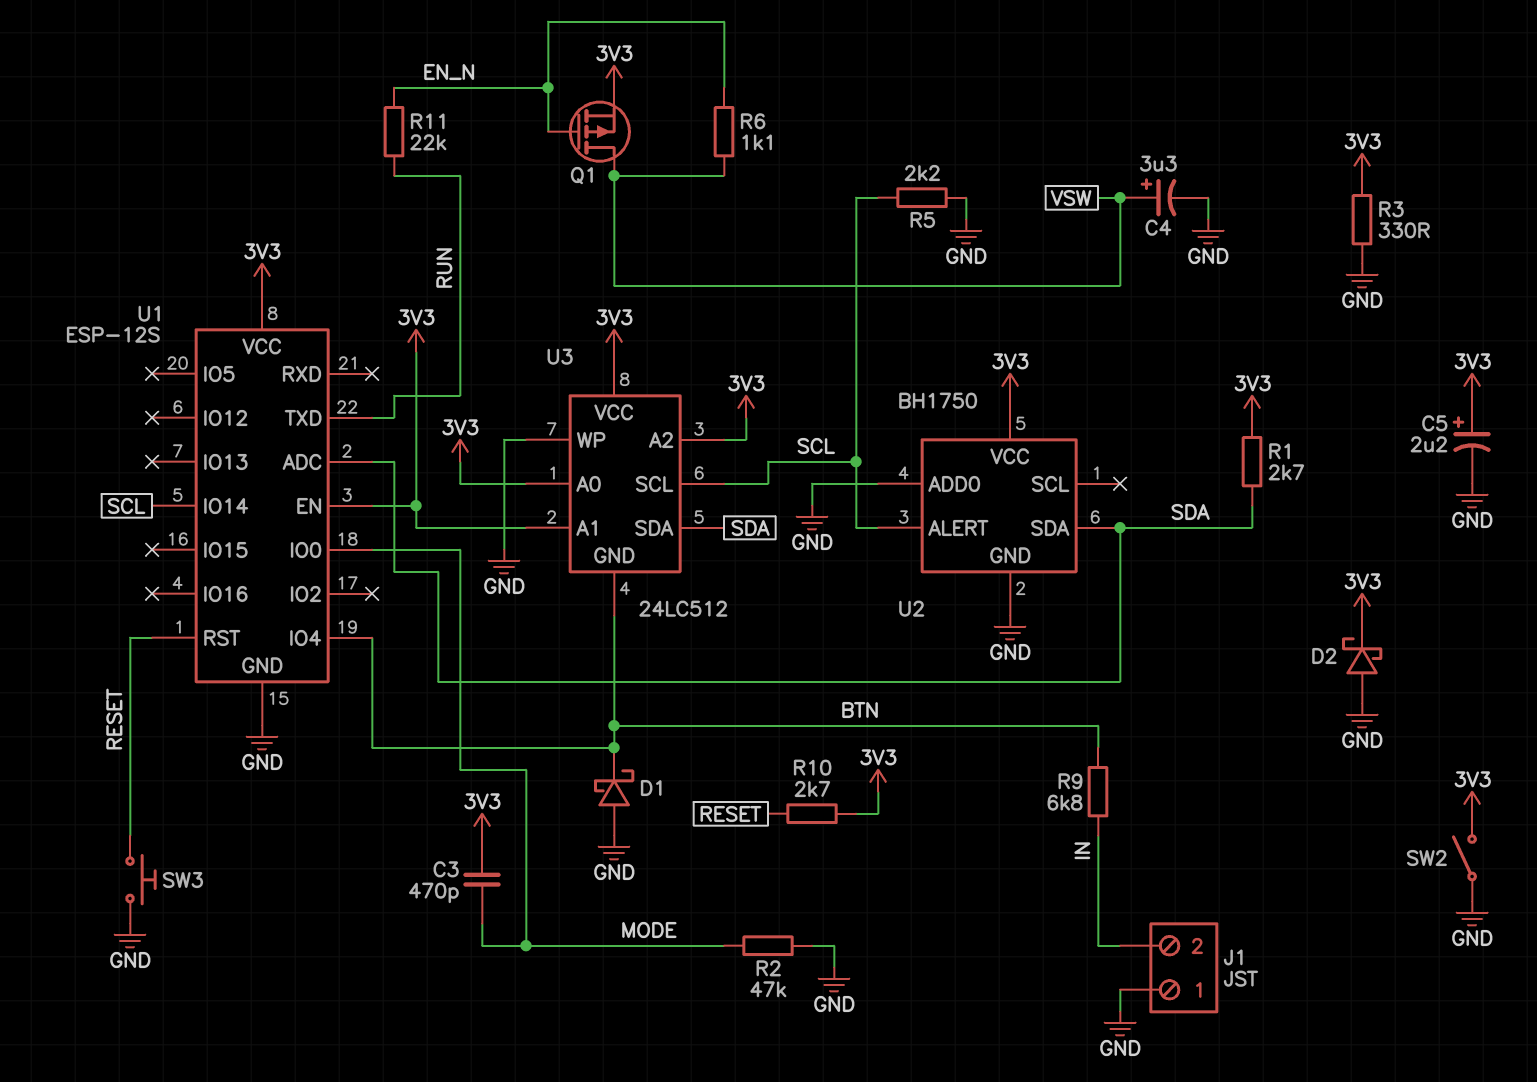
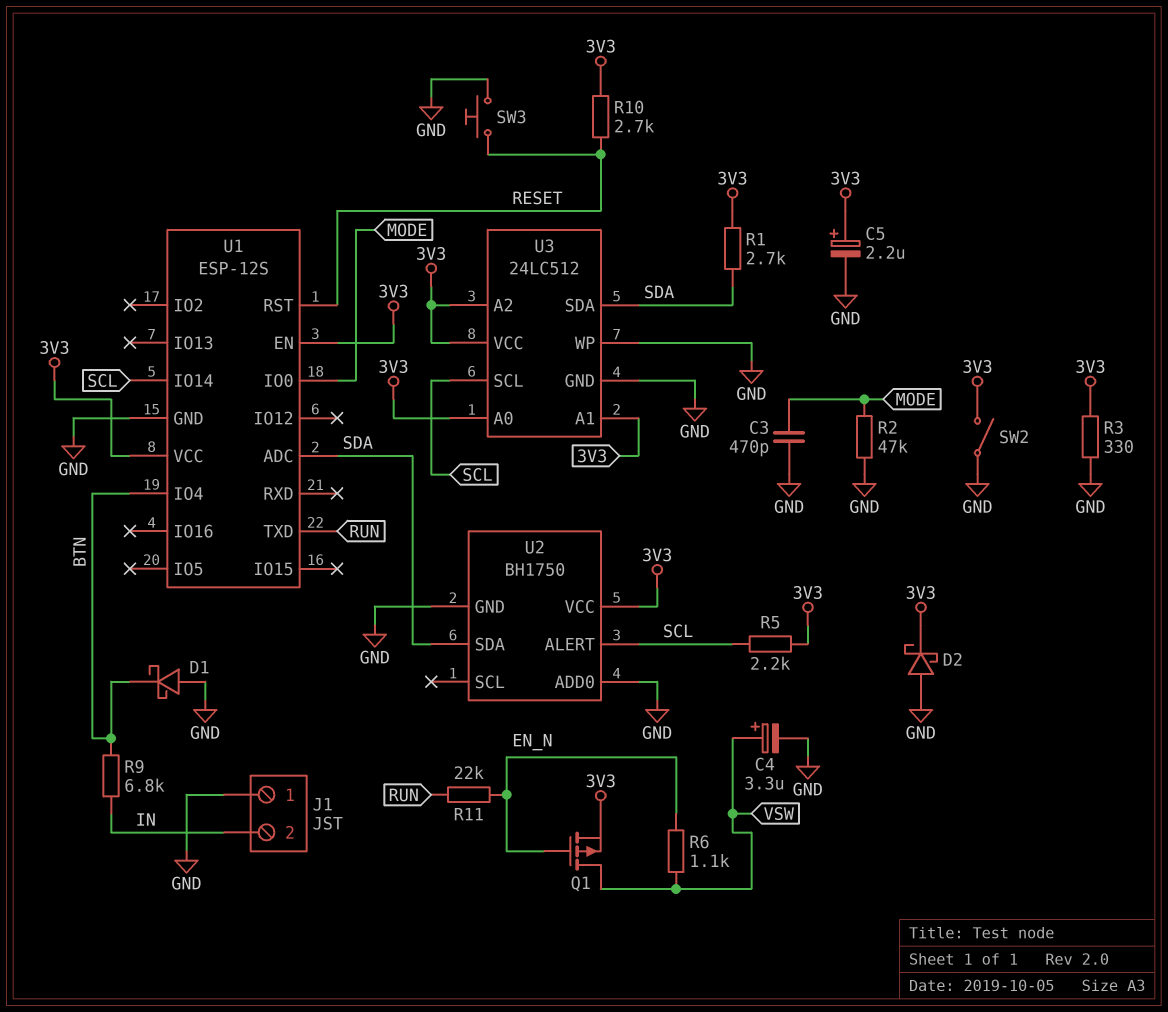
C3: 470pF (3V3, MODE) -> 470pF (GND, MODE)
R5: 2.2k (GND, SCL) -> 2.2k (3V3, SCL)
U3 pin GND: BTN -> GND

